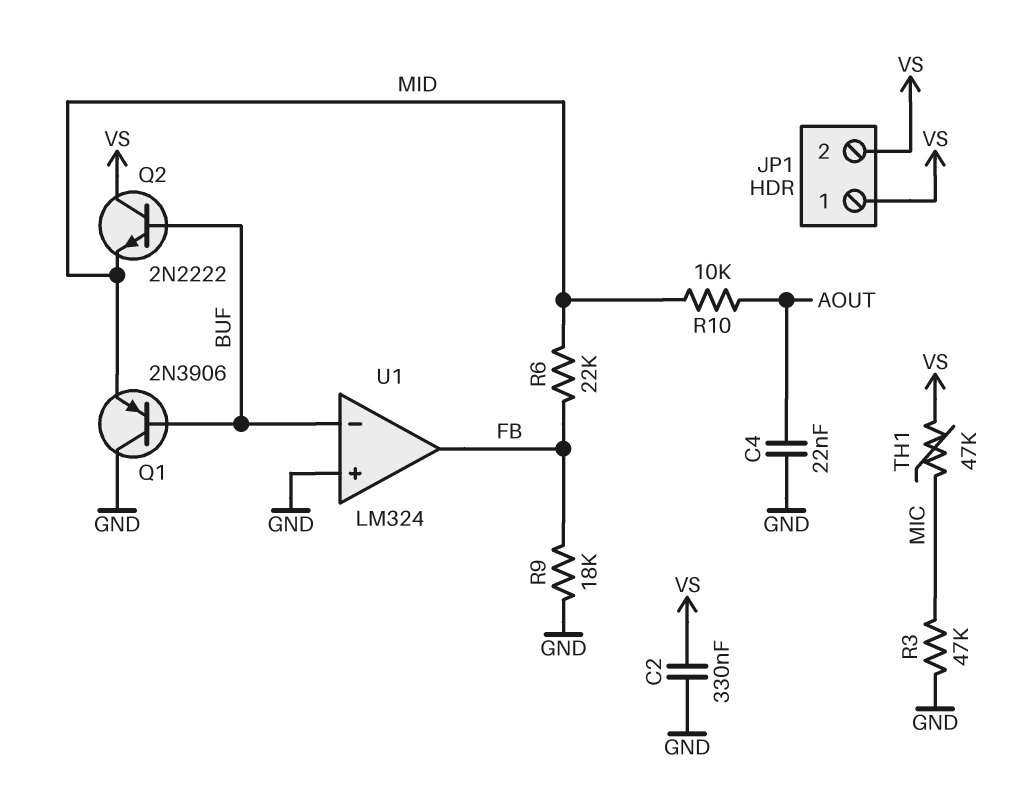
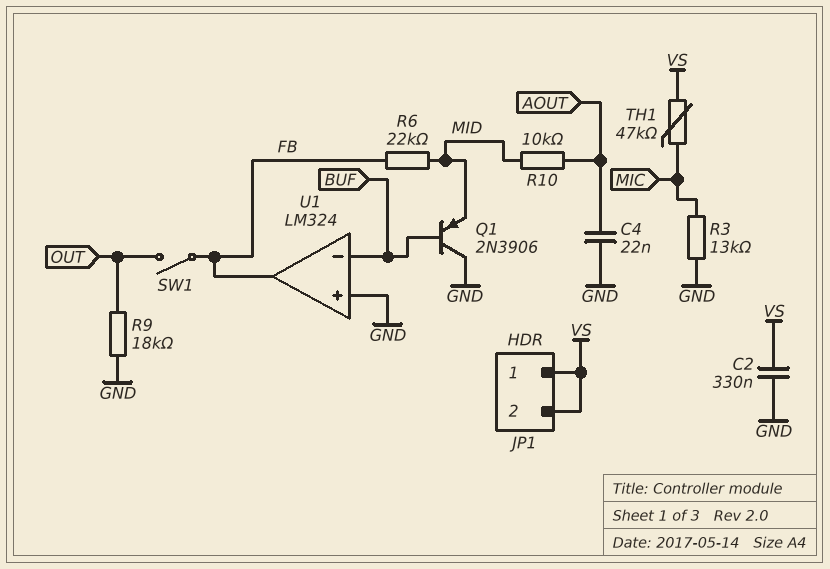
Q2: NPN 2N2222 (B BUF, C VS, E MID) -> none
R3: 47k (GND, MIC) -> 13k (GND, MIC)
R9: 18k (FB, GND) -> 18k (GND, OUT)
SW1: none -> switch (FB, OUT)

